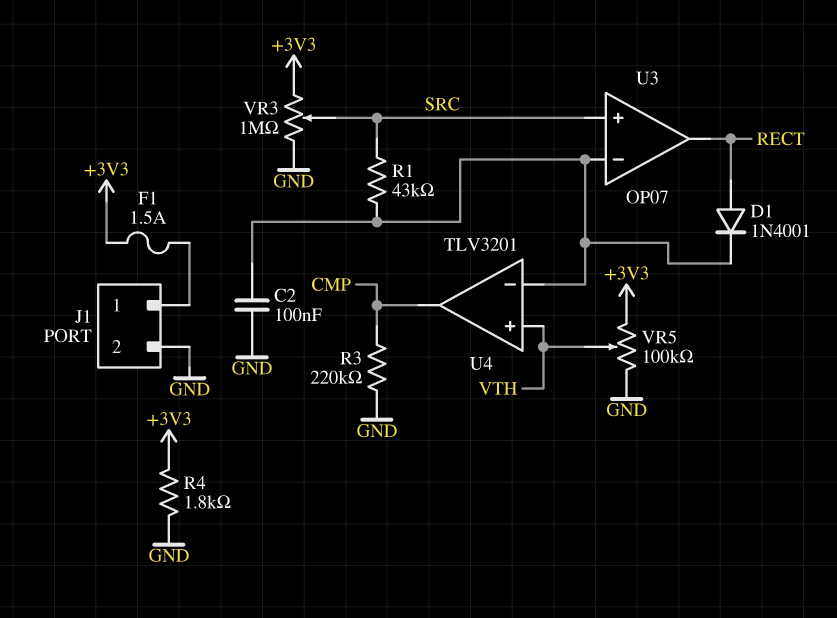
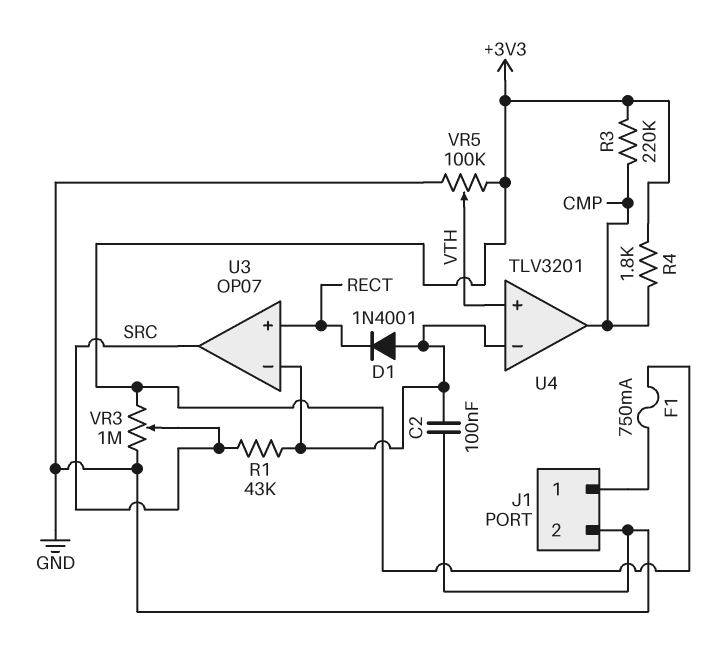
D1: diode 1N4001 (A RECT, K U3/in-) -> diode 1N4001 (A U3/in-, K RECT)
F1: 1.5A (+3V3, J1/1) -> 750mA (+3V3, J1/1)
R3: 220k (CMP, GND) -> 220k (+3V3, CMP)
R4: 1.8k (+3V3, GND) -> 1.8k (+3V3, CMP)
U3 pin in+: SRC -> RECT
U3 pin out: RECT -> SRC

